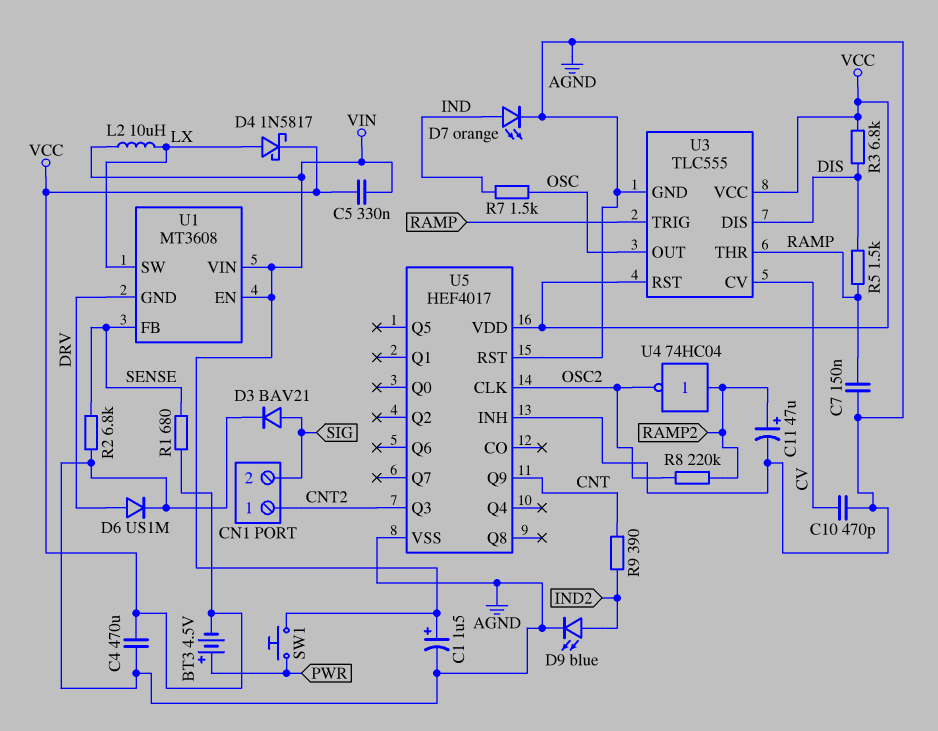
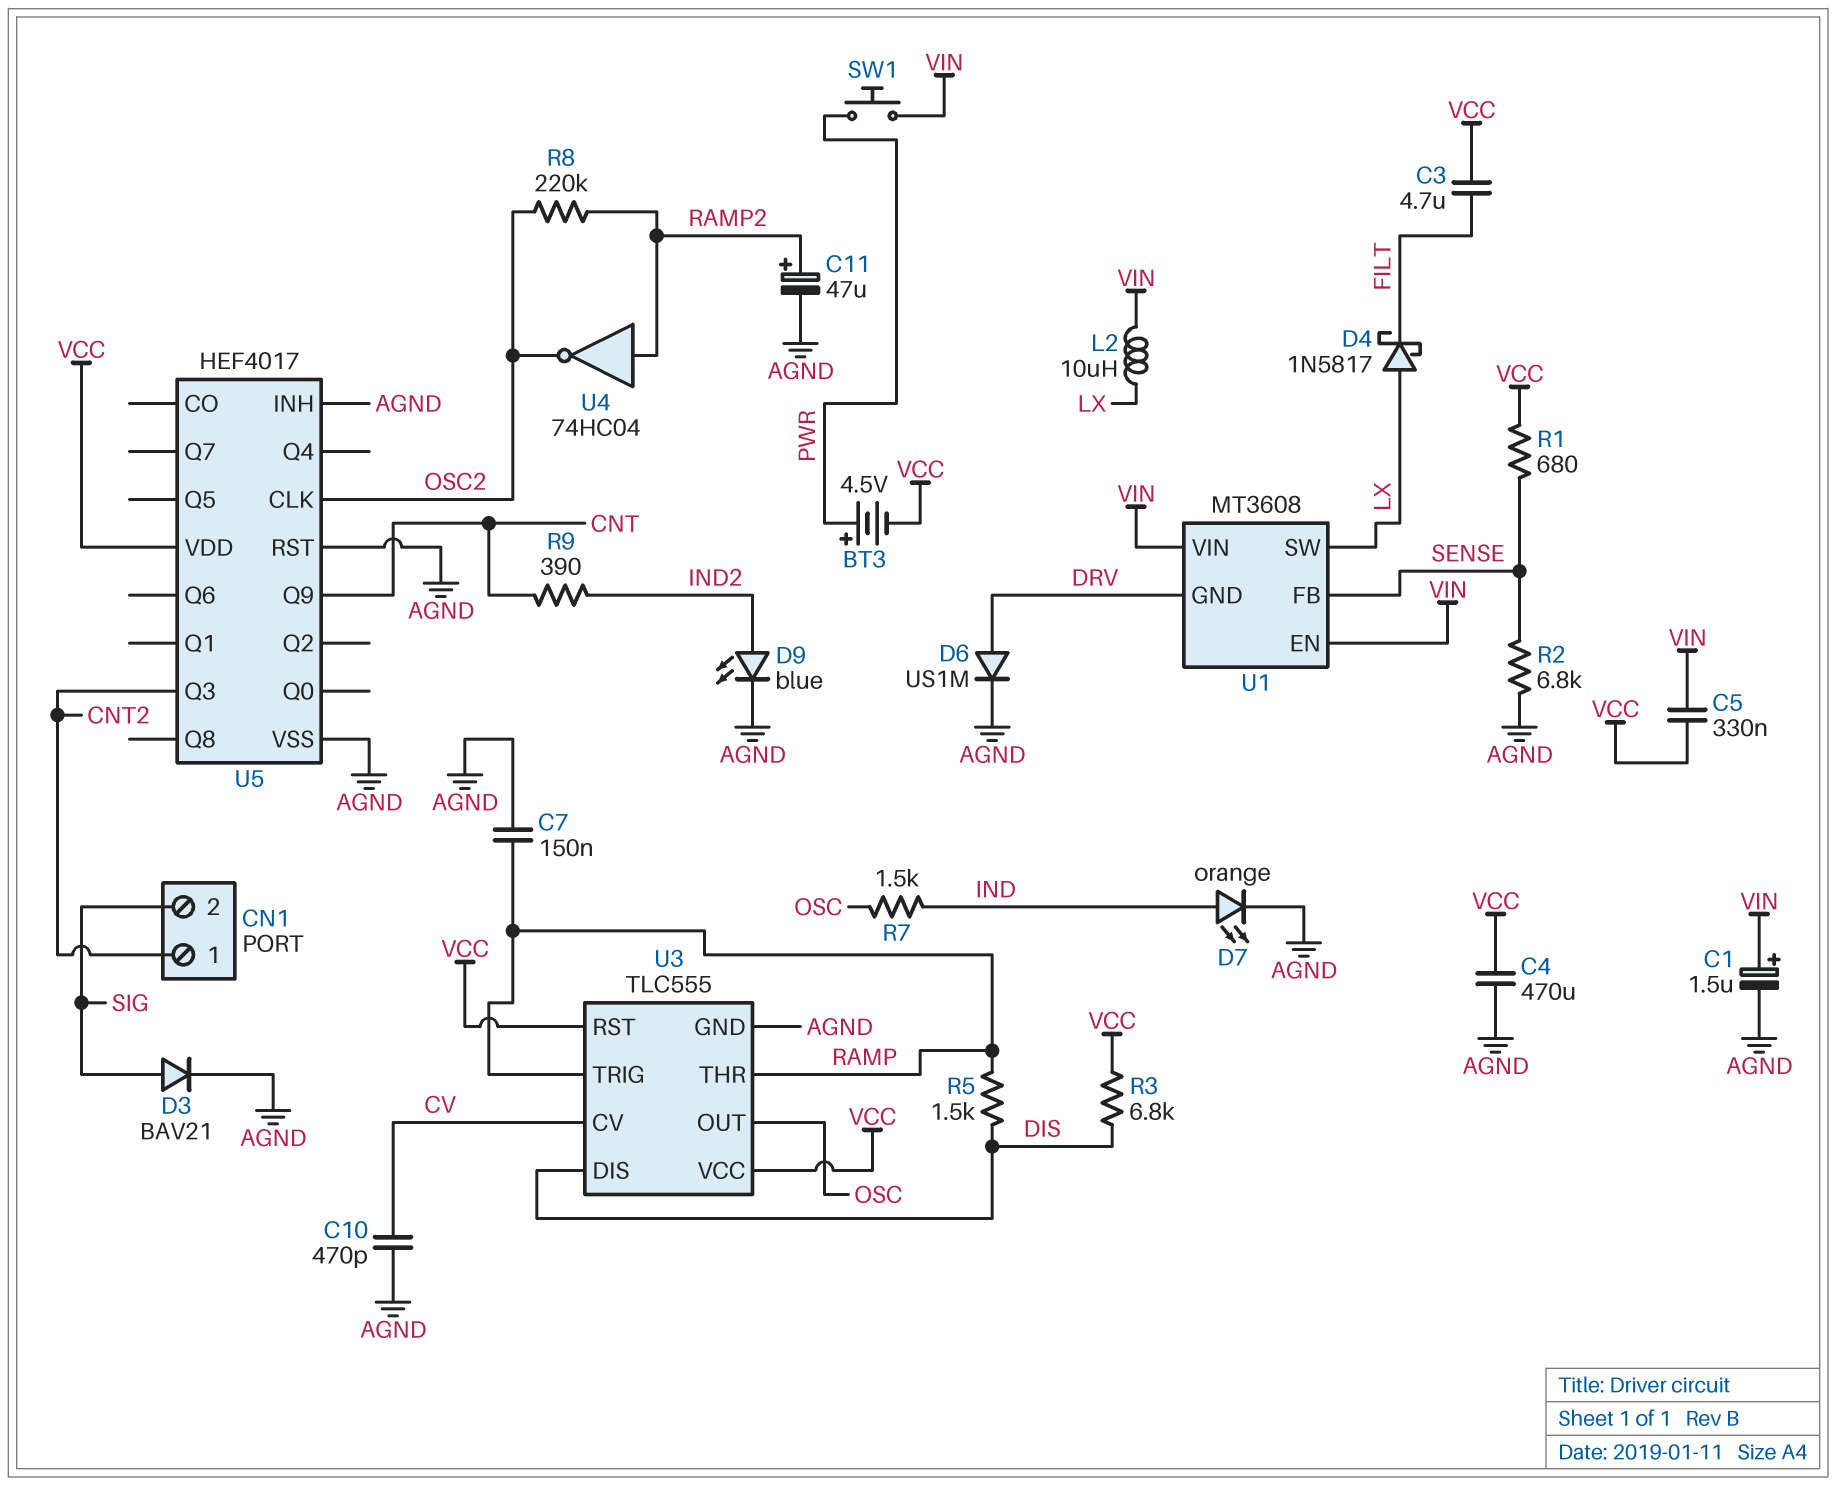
C3: none -> 4.7uF (FILT, VCC)
D4: schottky 1N5817 (A LX, K VCC) -> schottky 1N5817 (A LX, K FILT)

